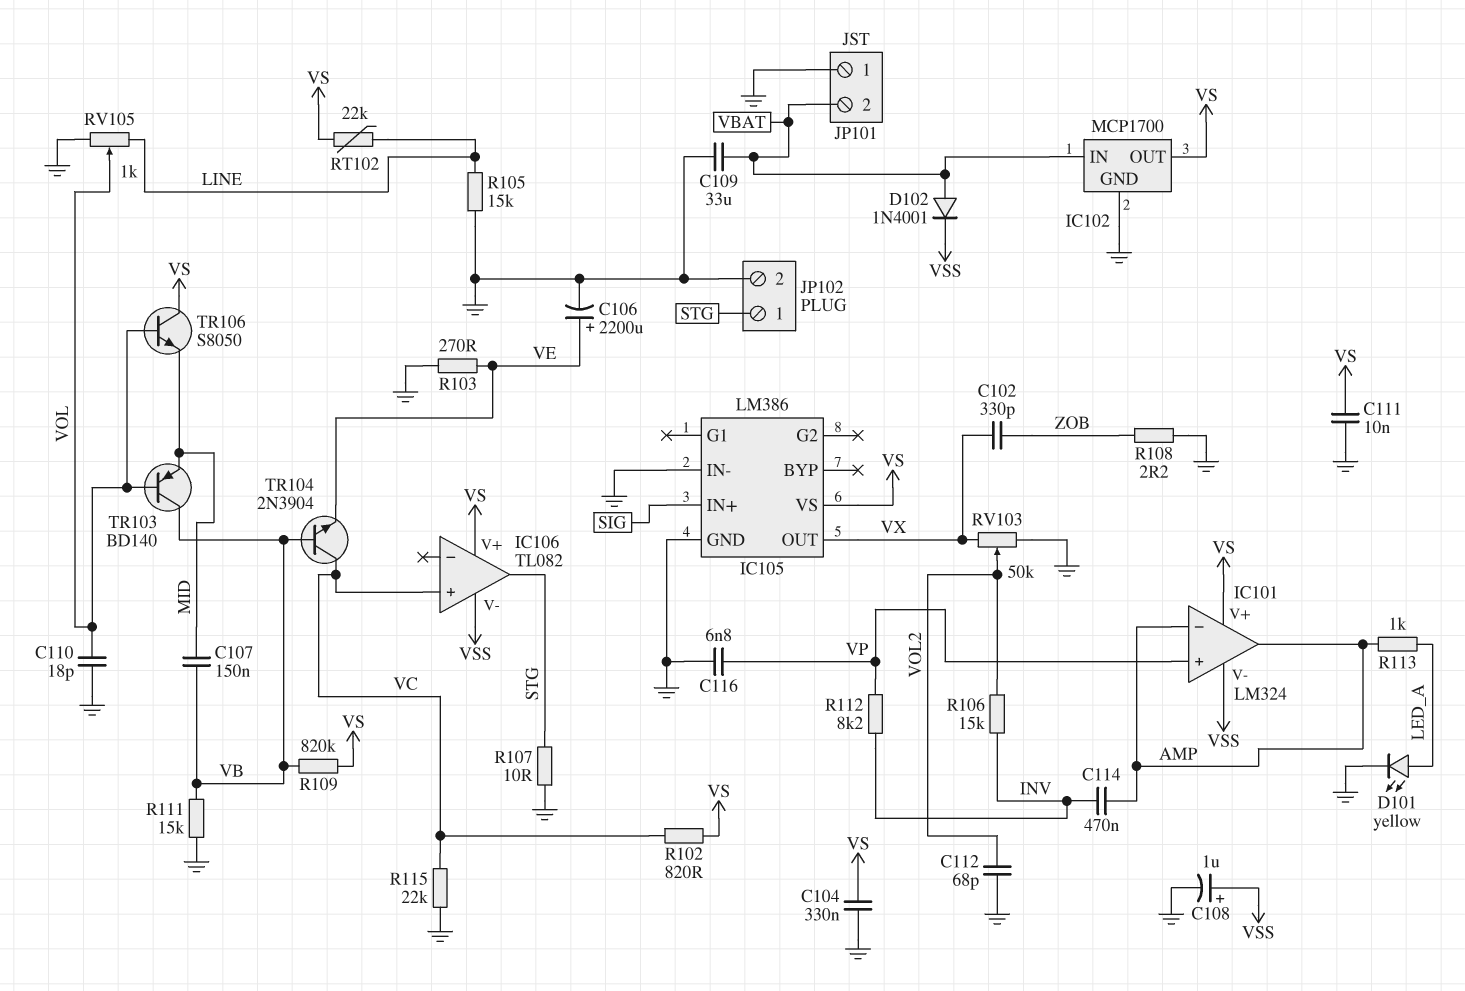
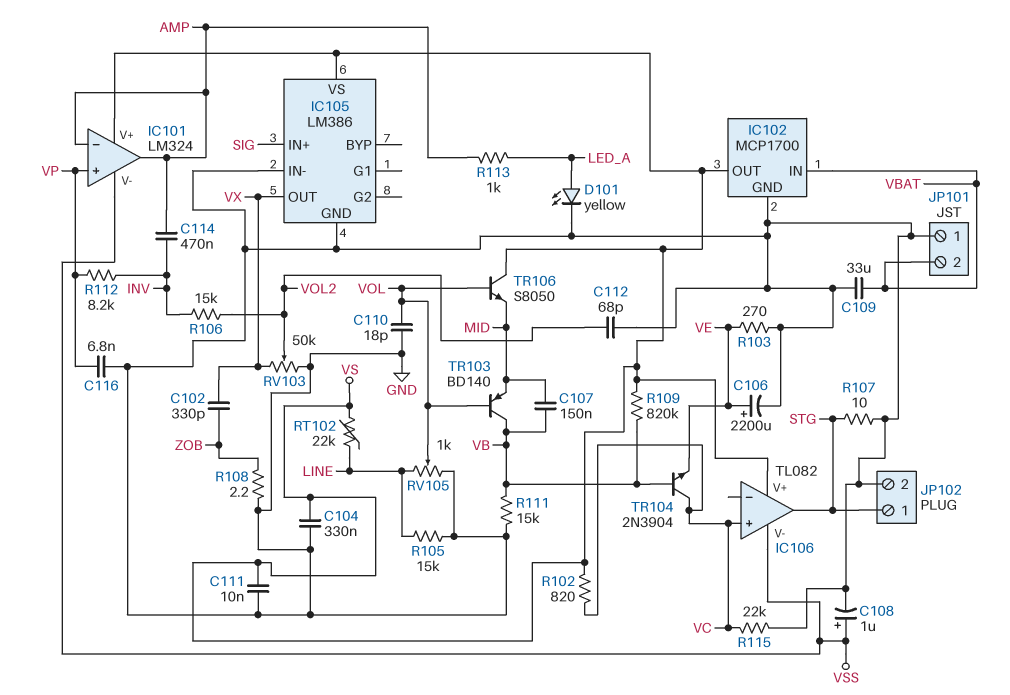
D102: diode 1N4001 (A VBAT, K VSS) -> none

